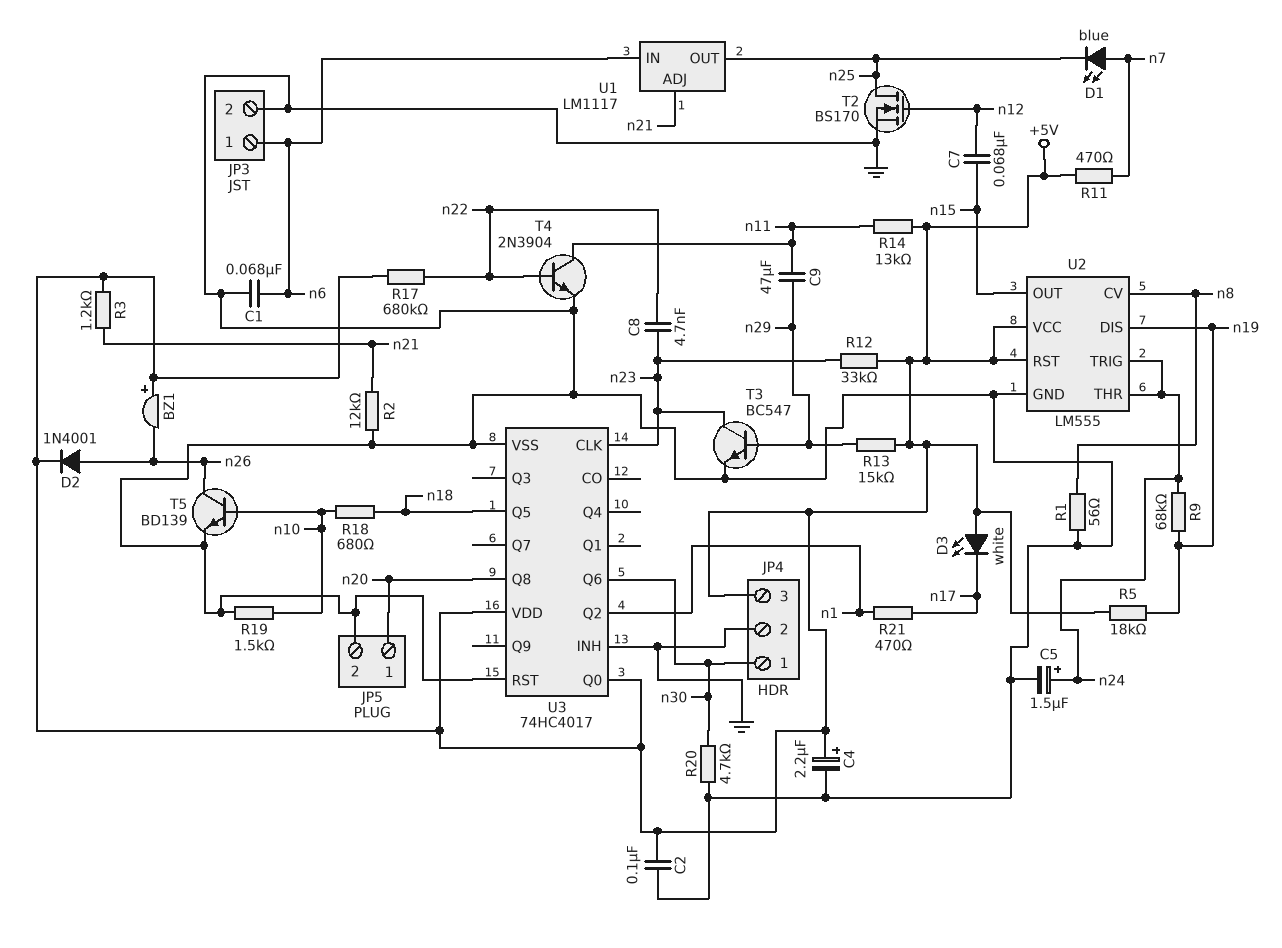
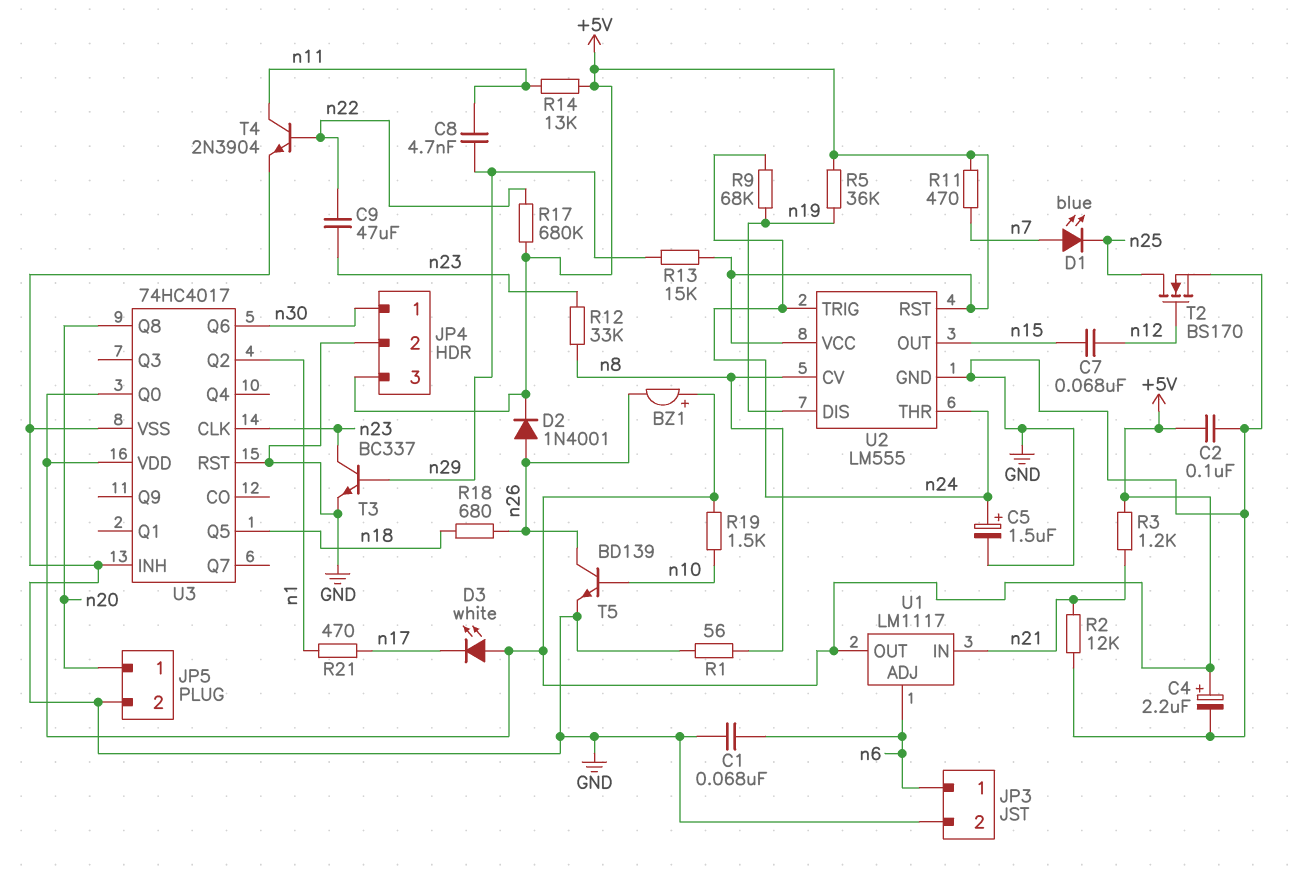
C8: 4.7nF (n22, n23) -> 4.7nF (n11, n29)
C9: 47uF (n11, n29) -> 47uF (n22, n23)
R5: 18k (+5V, n19) -> 36k (+5V, n19)
R12: 33k (+5V, n23) -> 33k (n8, n23)
R18: 680 (n10, n18) -> 680 (n18, n26)
R19: 1.5k (GND, n10) -> 1.5k (+5V, n10)
R20: 4.7k (GND, n30) -> none
T3: NPN BC547 (B n29, C n23, E GND) -> NPN BC337 (B n29, C n23, E GND)
U1 pin ADJ: n21 -> n6
U1 pin IN: n6 -> n21
U1 pin OUT: n25 -> +5V

